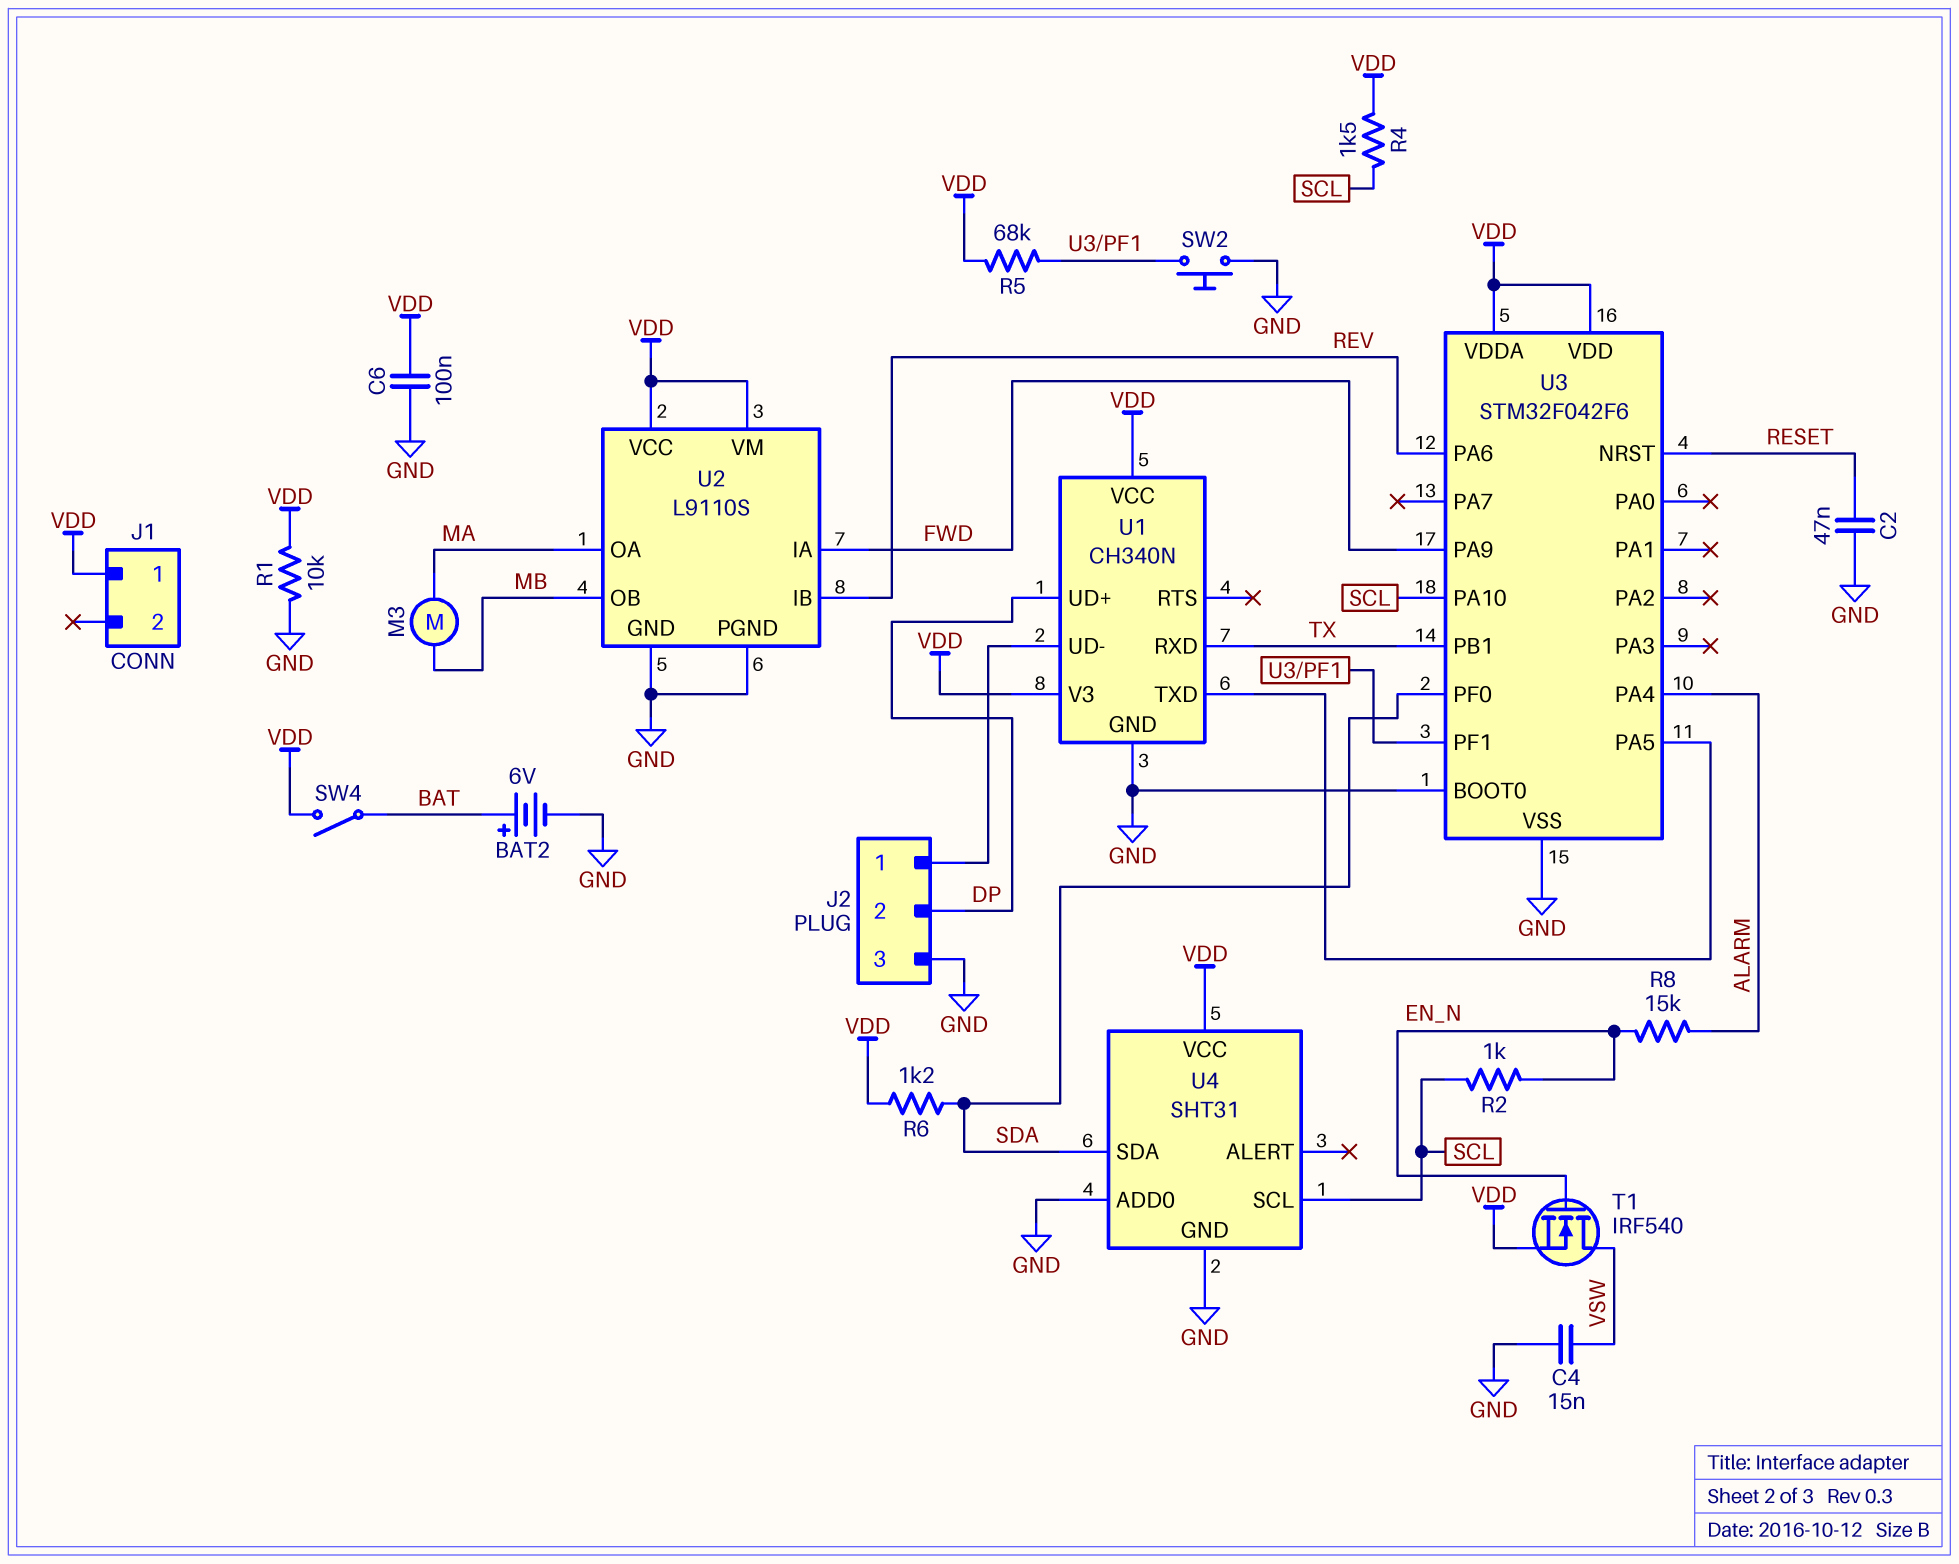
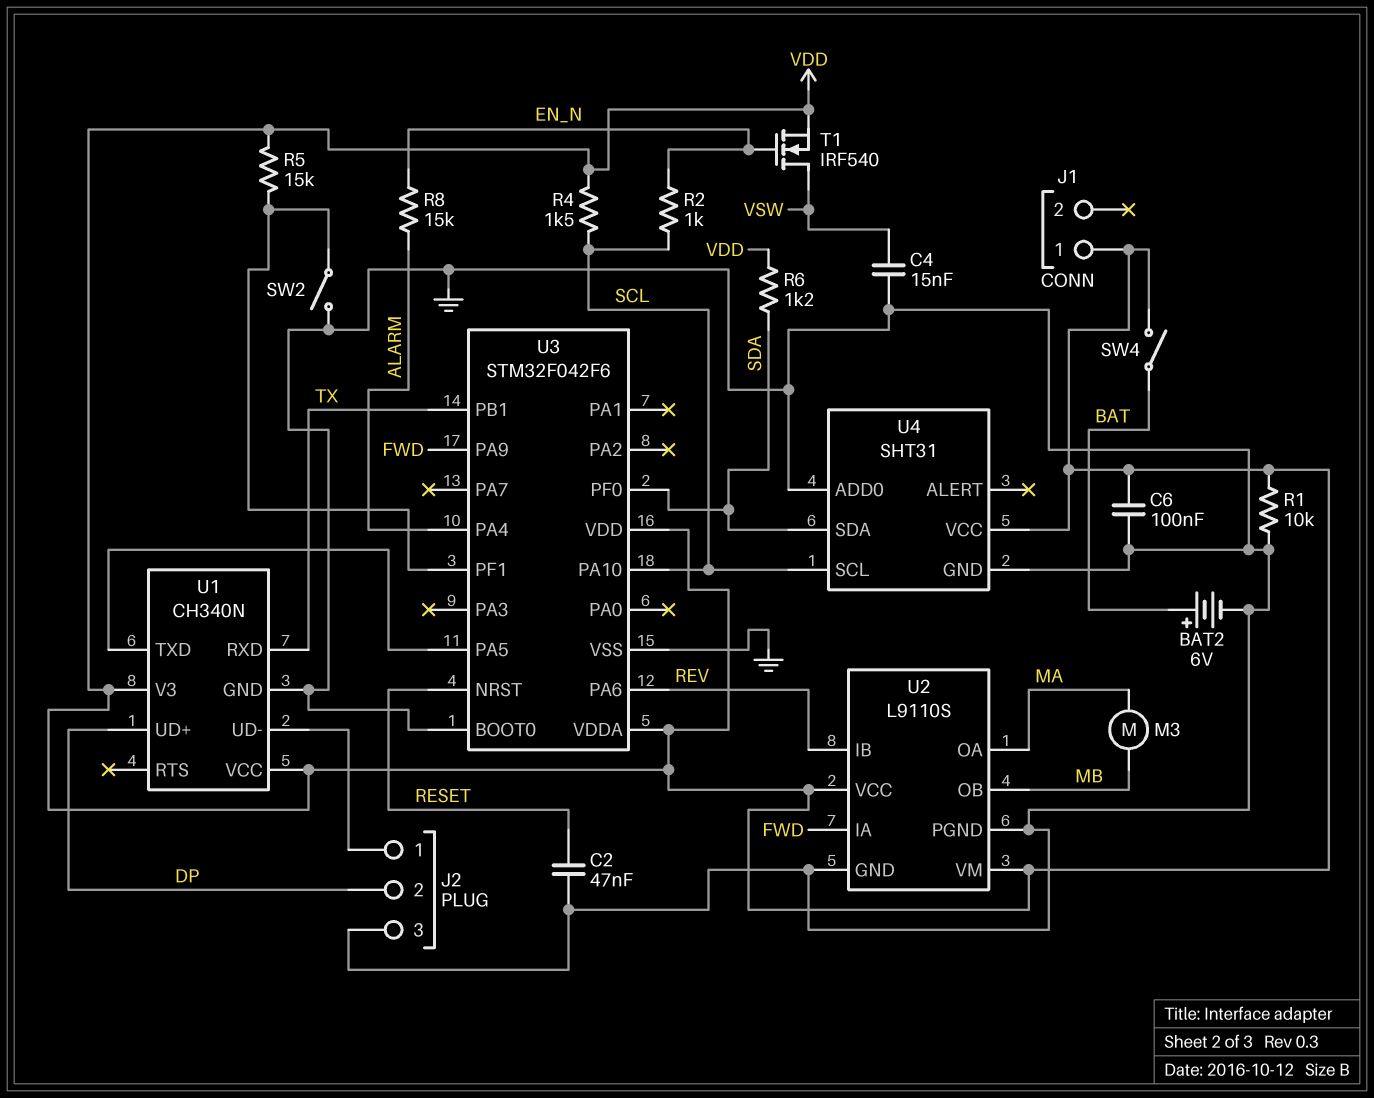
R5: 68k (U3/PF1, VDD) -> 15k (U3/PF1, VDD)
SW2: button (GND, U3/PF1) -> switch (GND, U3/PF1)

